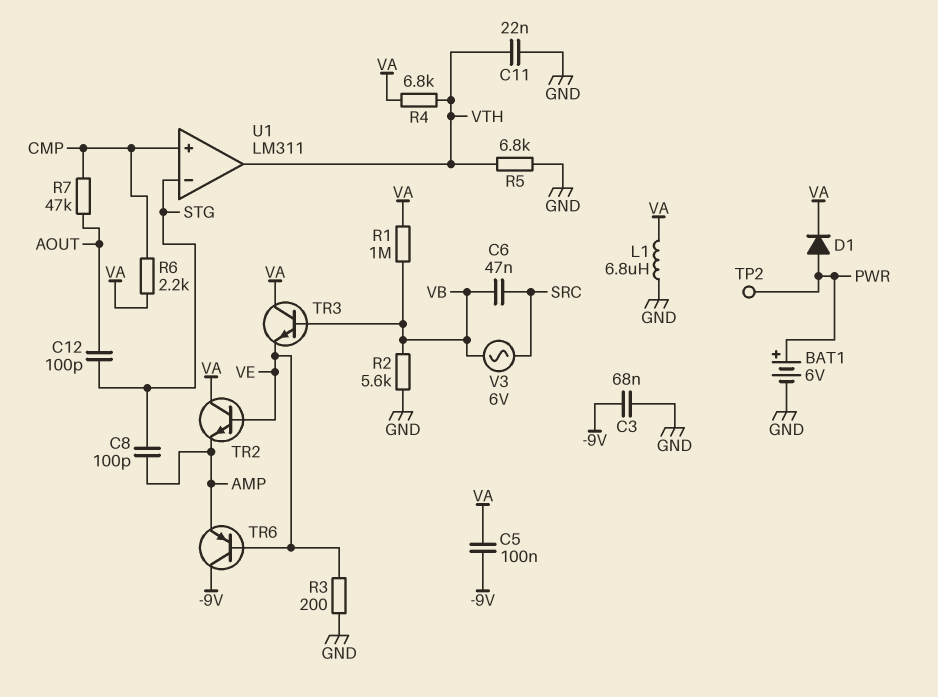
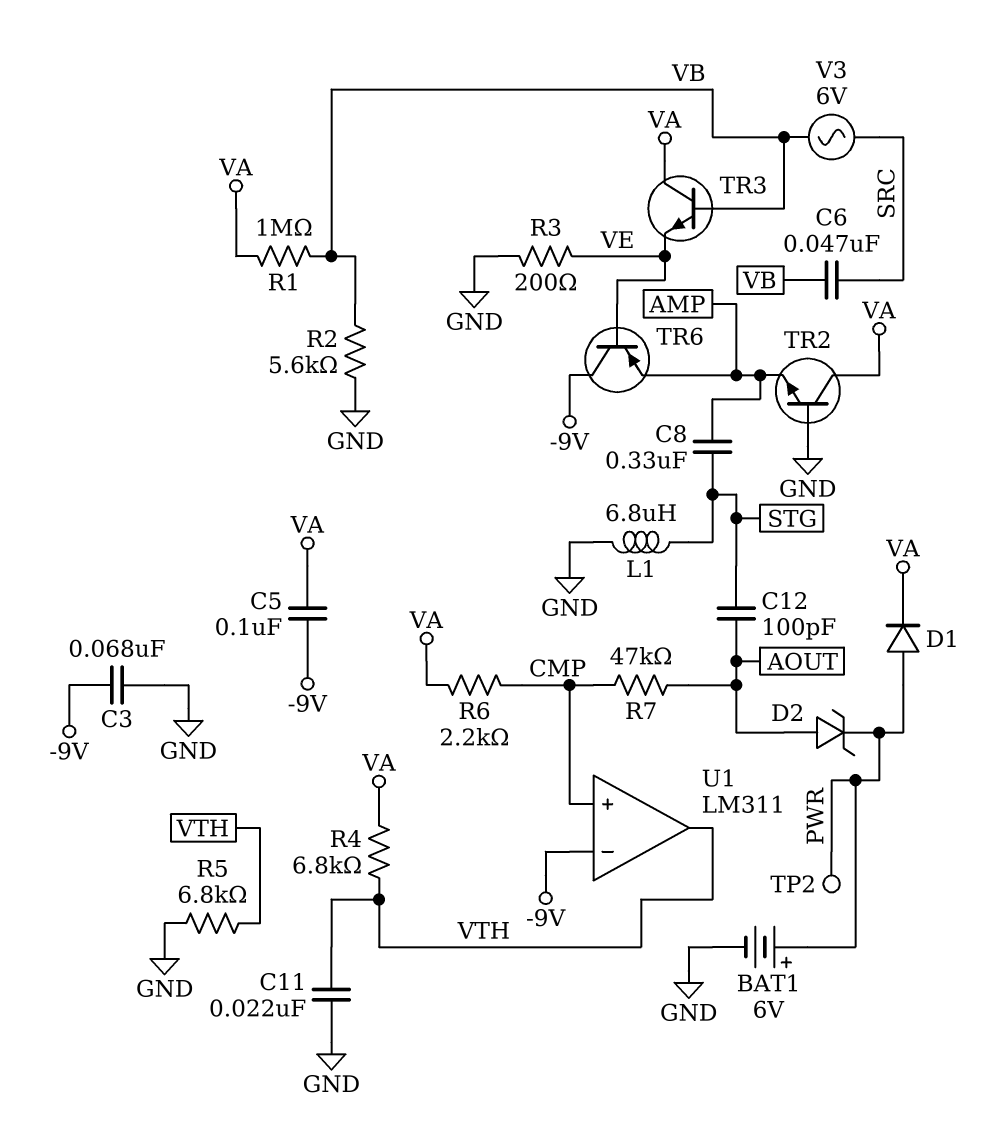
C8: 100pF (AMP, STG) -> 330nF (AMP, STG)
D2: none -> zener (A AOUT, K PWR)
L1: 6.8uH (GND, VA) -> 6.8uH (GND, STG)
TR2: NPN (B VE, C VA, E AMP) -> NPN (B GND, C VA, E AMP)
U1 pin in-: STG -> -9V

